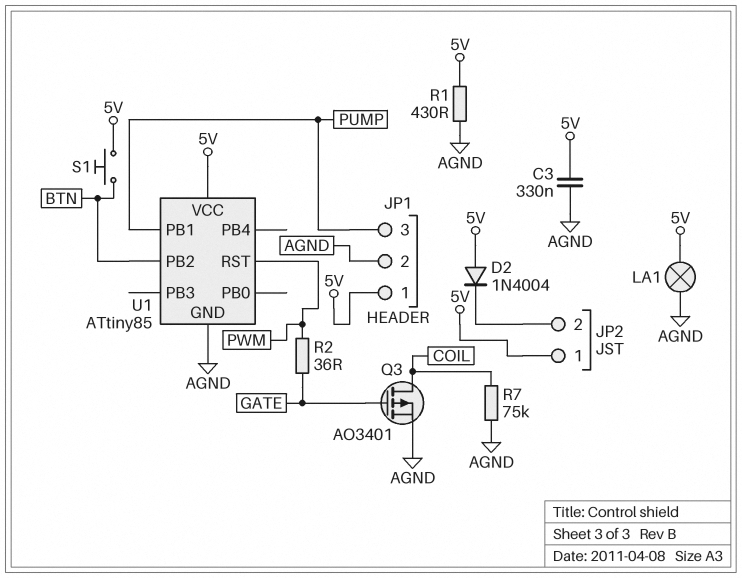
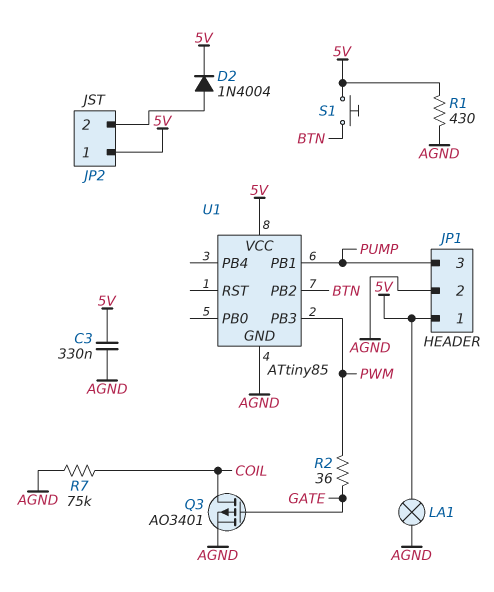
D2: diode 1N4004 (A 5V, K JP2/2) -> diode 1N4004 (A JP2/2, K 5V)
U1 pin PB3: none -> PWM
U1 pin RST: PWM -> none

